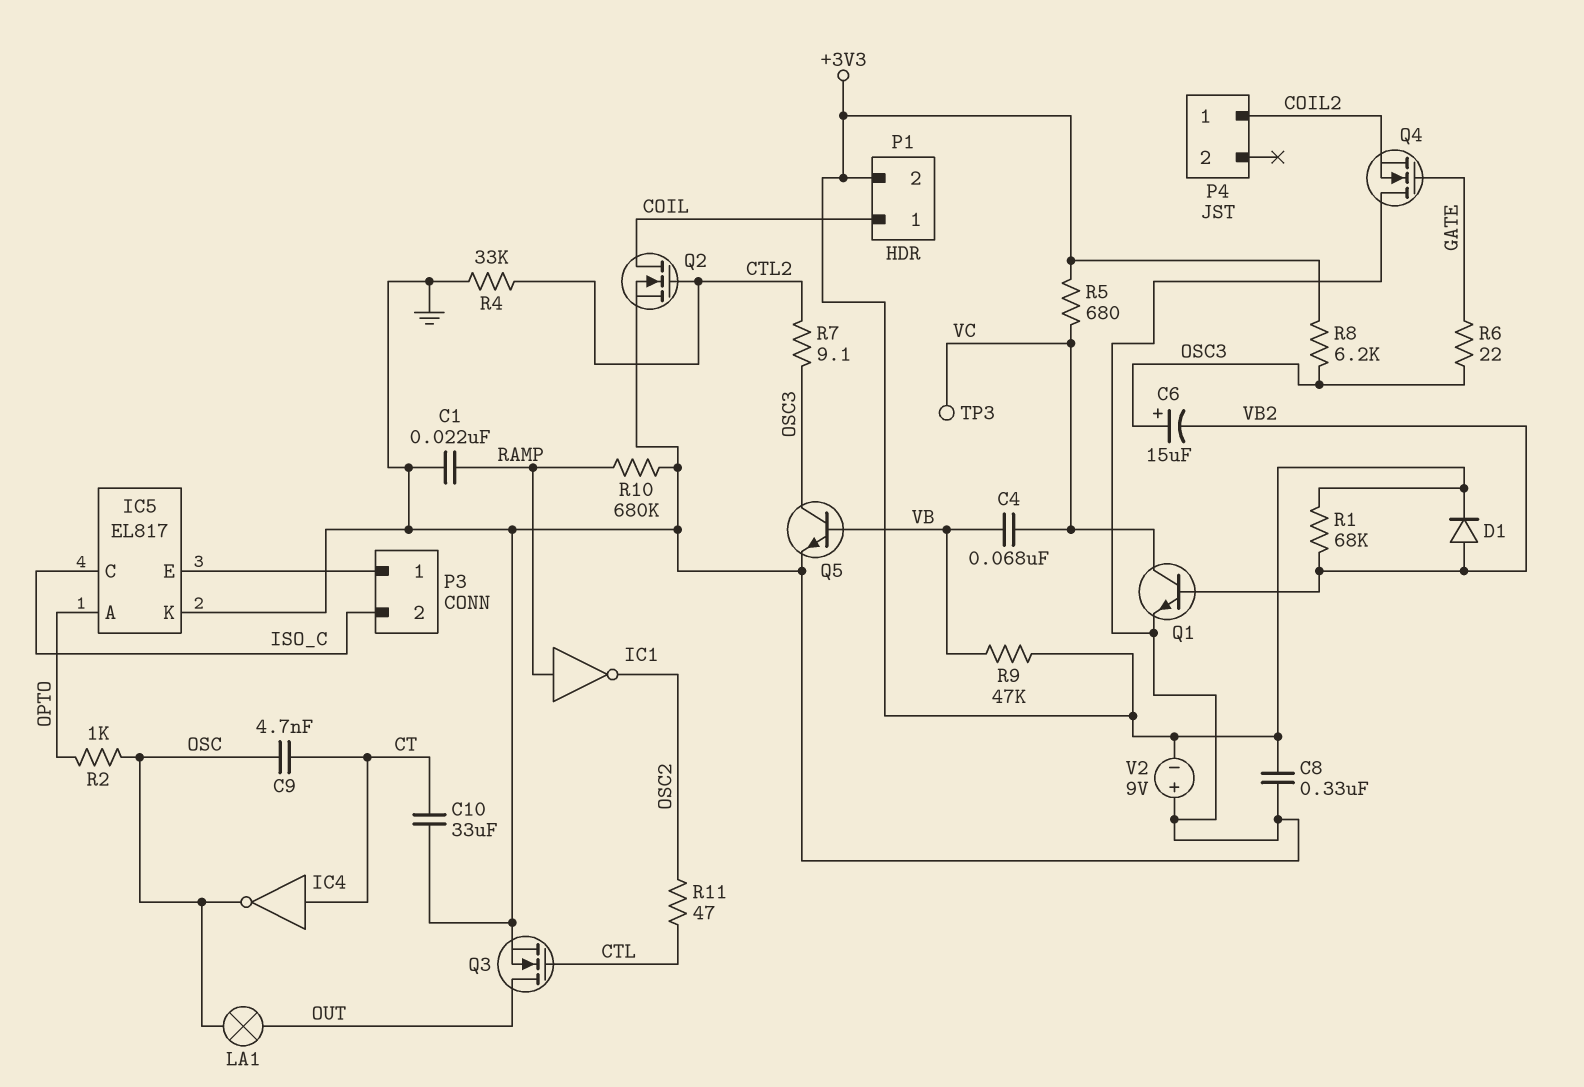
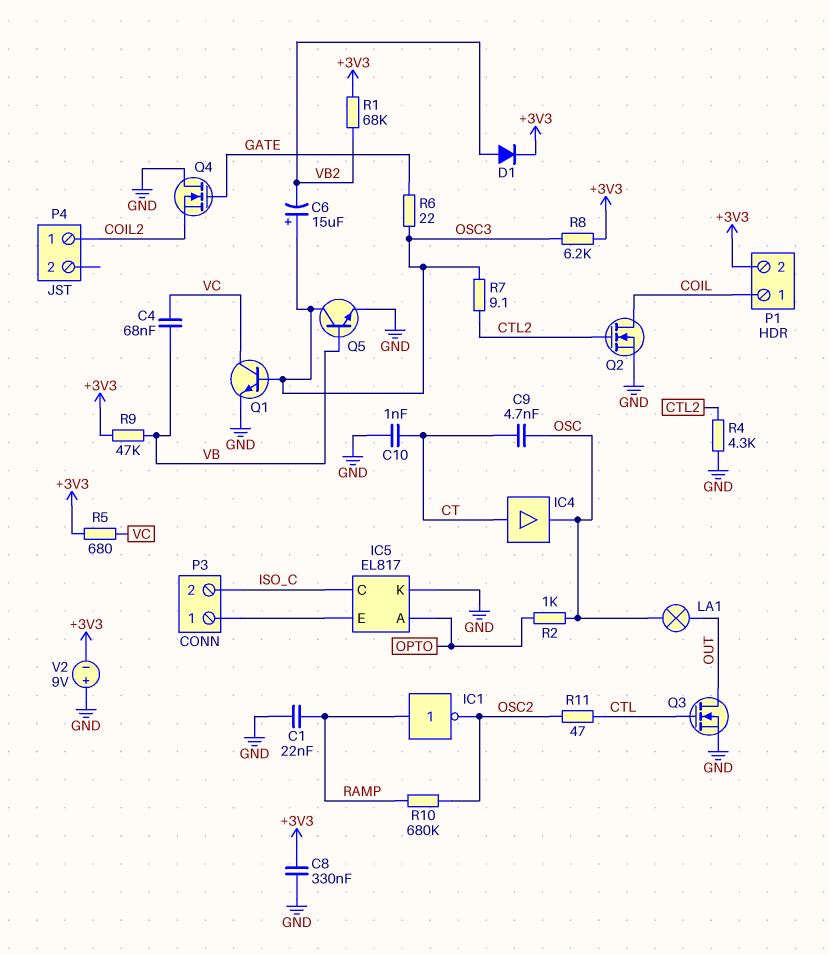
C10: 33uF (CT, GND) -> 1nF (CT, GND)
IC4: NOT (in CT, out OSC) -> buffer (in CT, out OSC)
Q1: NPN (B VB2, C VC, E GND) -> NPN (B OSC3, C VC, E GND)
R4: 33k (CTL2, GND) -> 4.3k (CTL2, GND)
R10: 680k (GND, RAMP) -> 680k (OSC2, RAMP)
TP3: test point (VC) -> none

